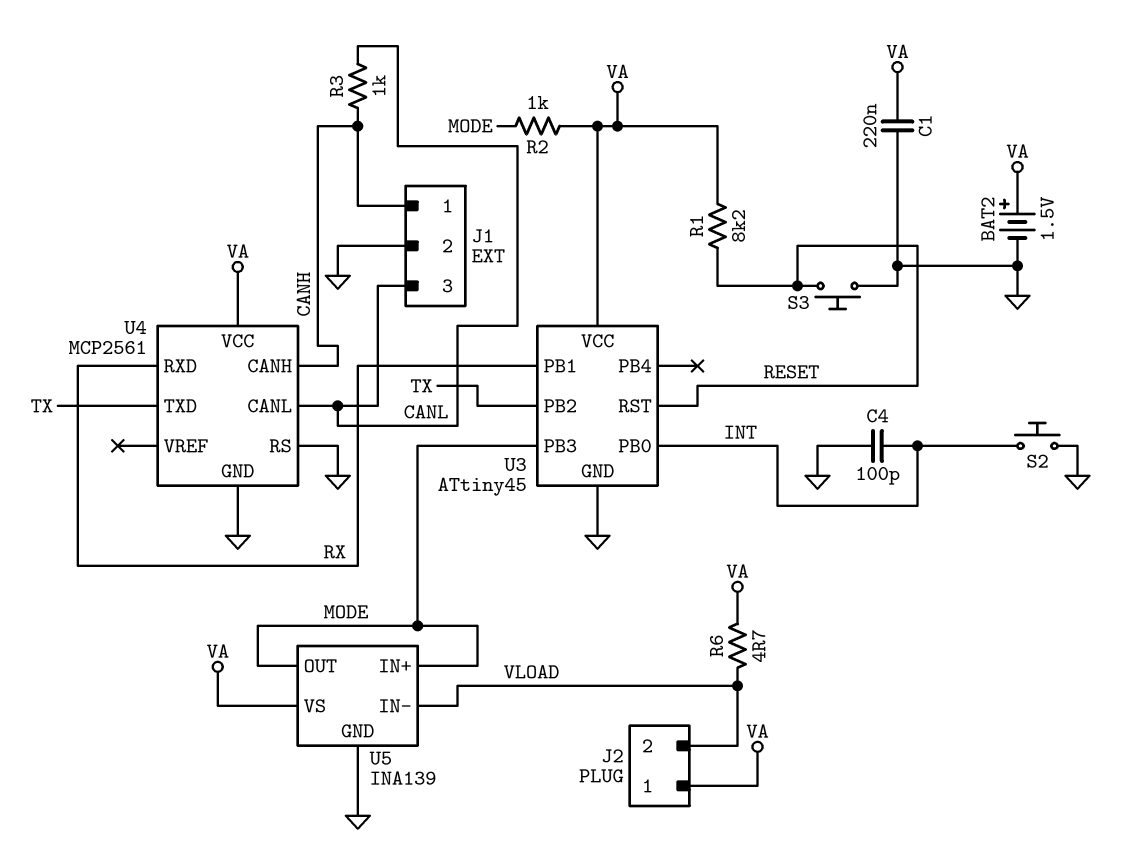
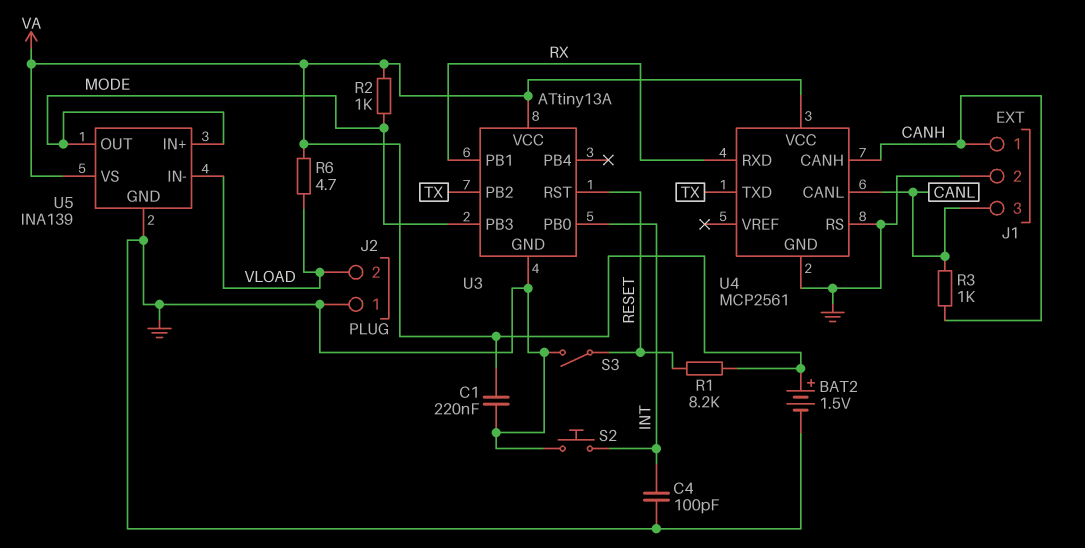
J2 pin 1: VA -> GND
S3: button (GND, RESET) -> switch (GND, RESET)
U3: ATtiny45 -> ATtiny13A

